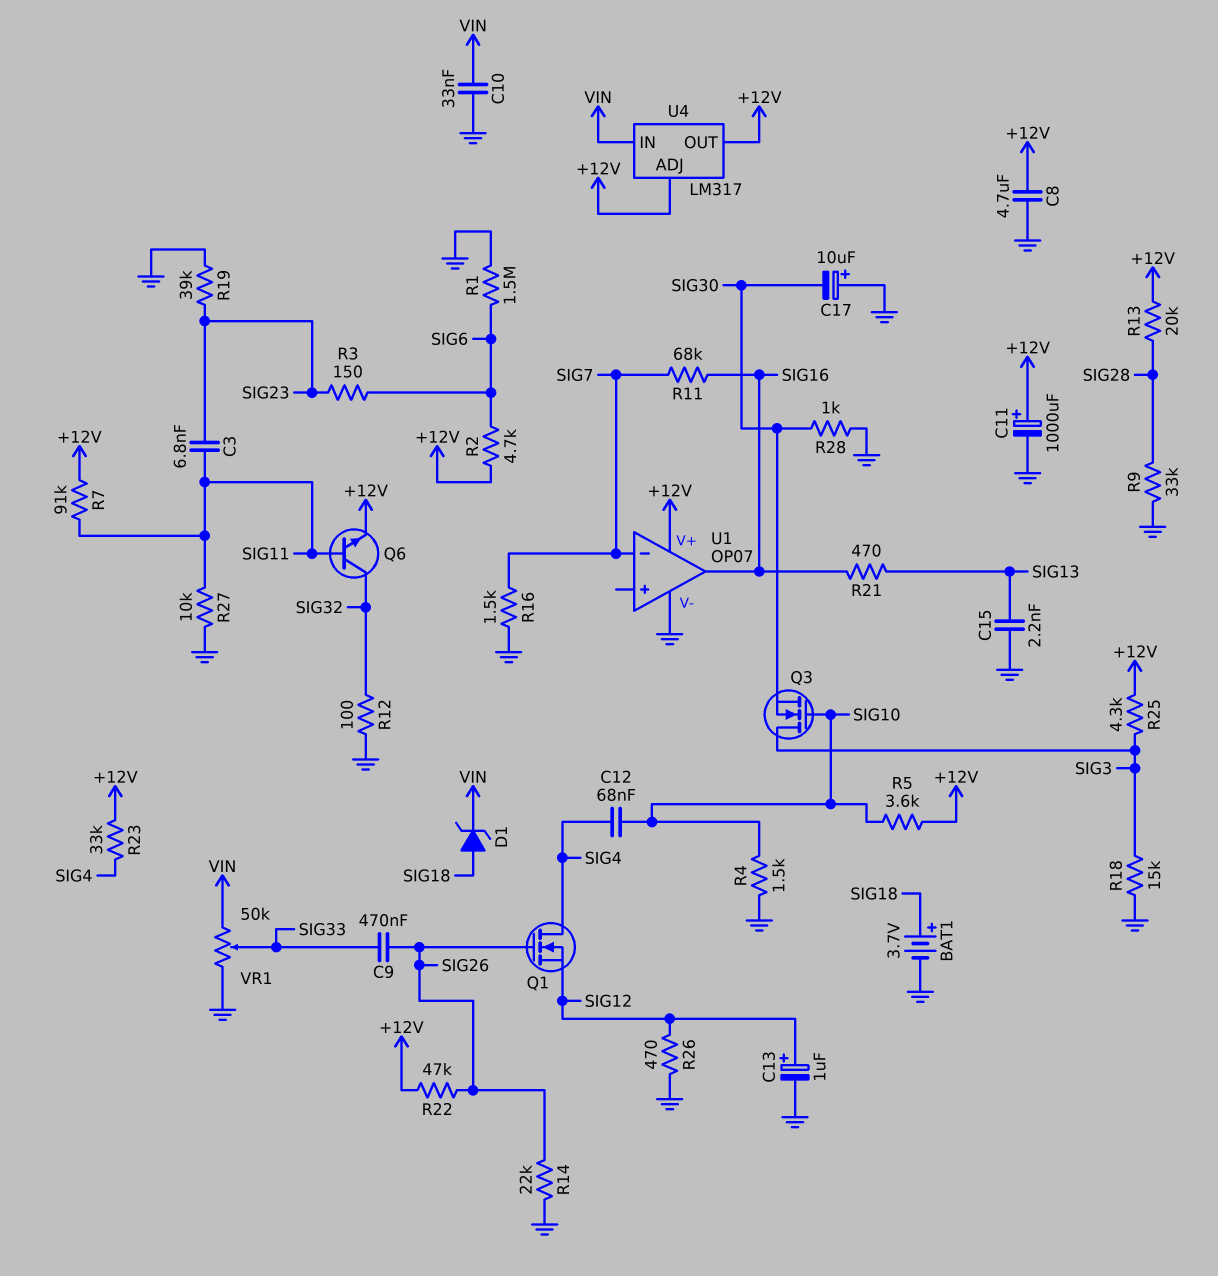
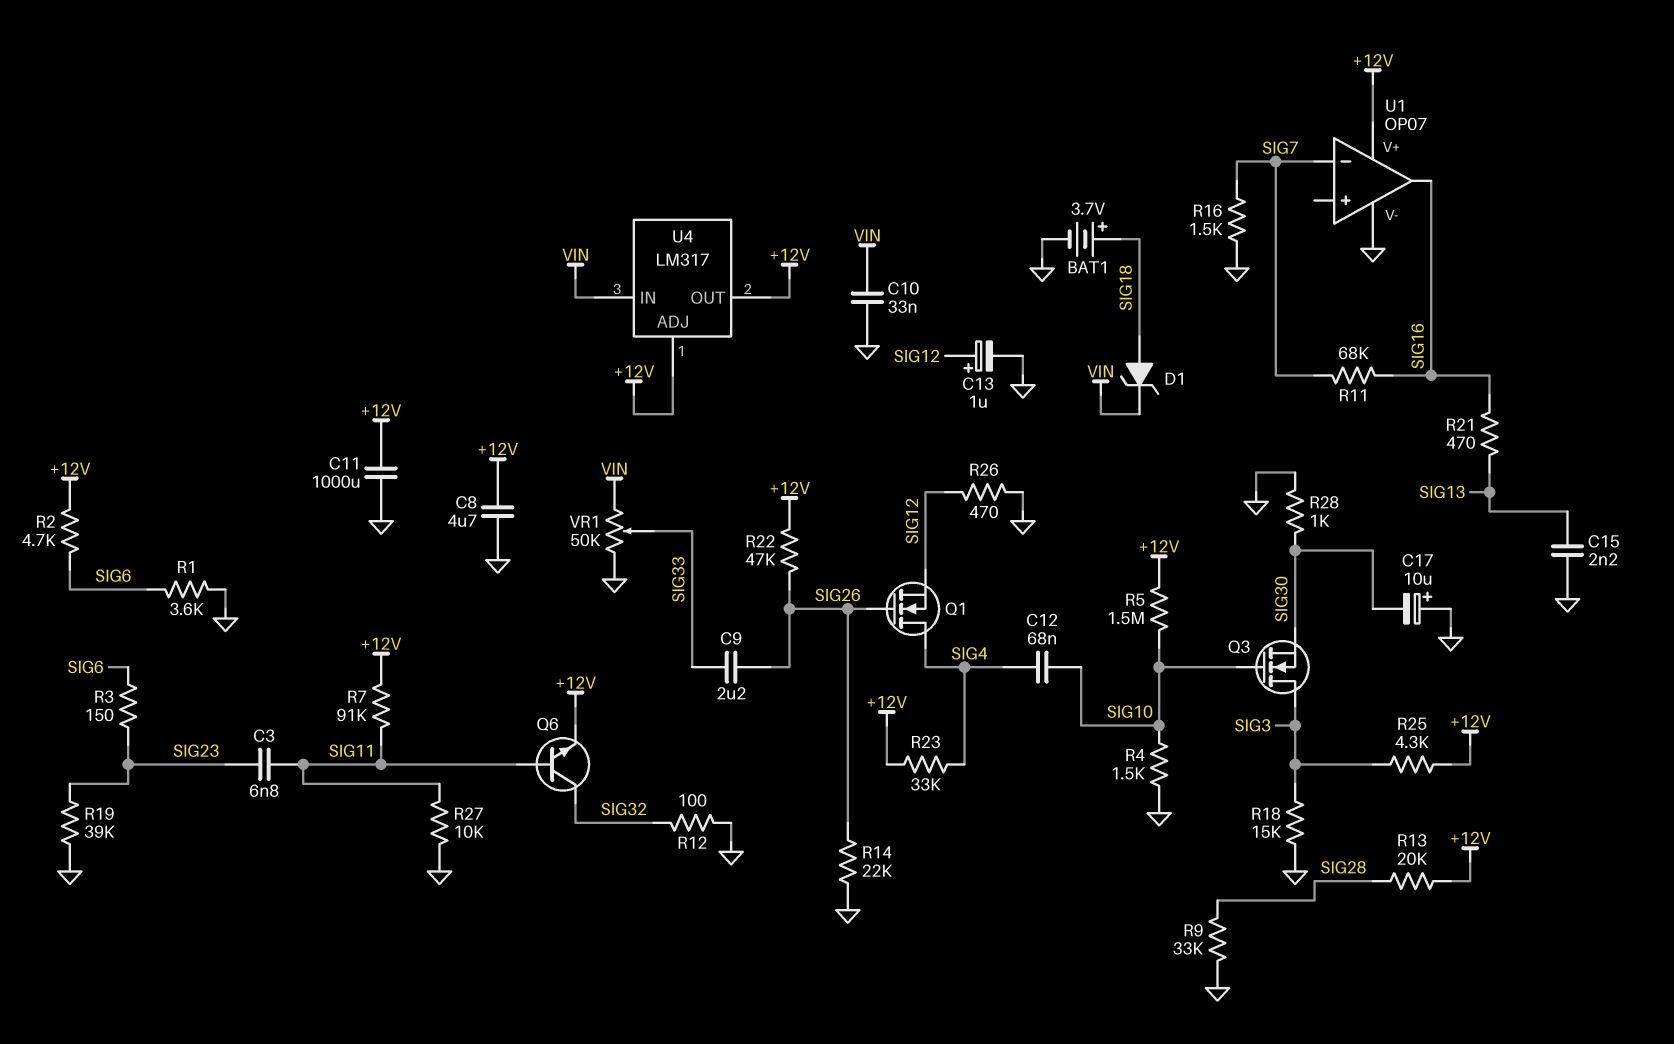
C9: 470nF (SIG26, SIG33) -> 2.2uF (SIG26, SIG33)
C11: 1000uF (plus +12V, minus GND) -> 1000uF (+12V, GND)
R1: 1.5M (GND, SIG6) -> 3.6k (GND, SIG6)
R5: 3.6k (+12V, SIG10) -> 1.5M (+12V, SIG10)

